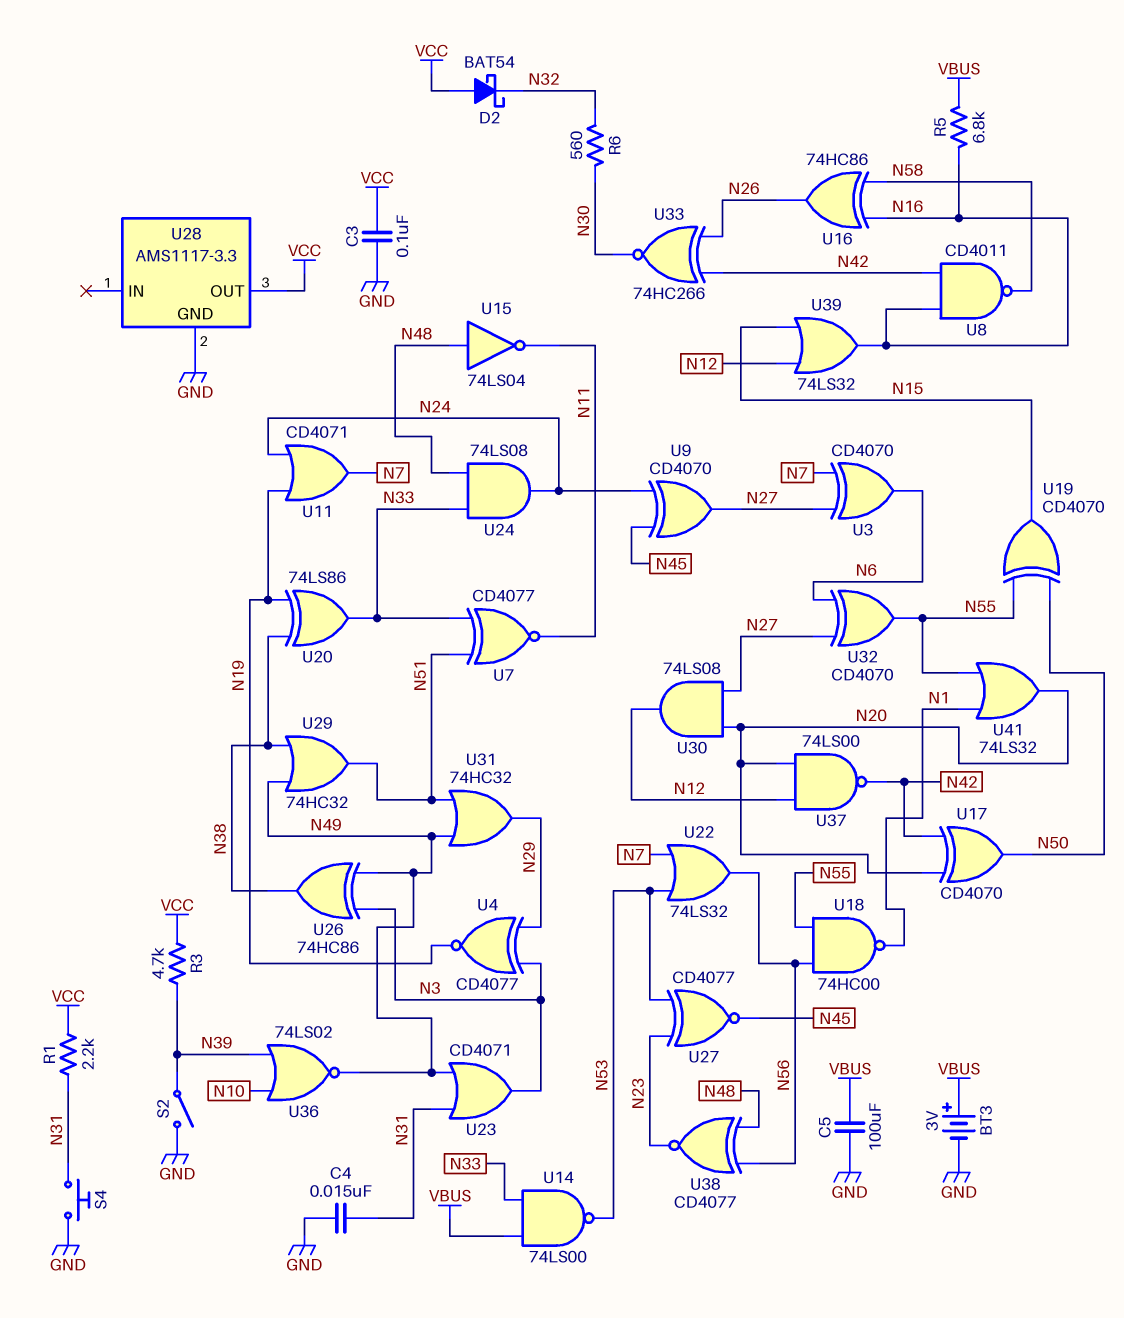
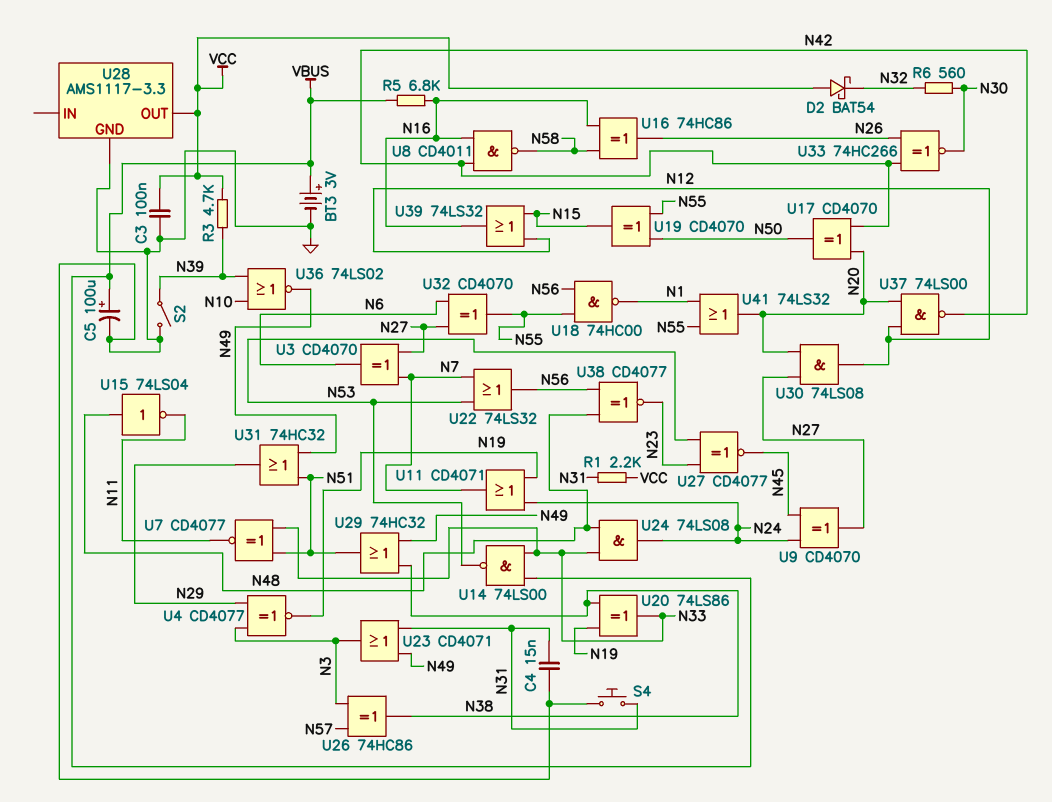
C5: 100uF (GND, VBUS) -> 100uF (plus VBUS, minus GND)
U26: XOR 74HC86 (in N3, in N49, out N38) -> XOR 74HC86 (in N3, in N57, out N38)

